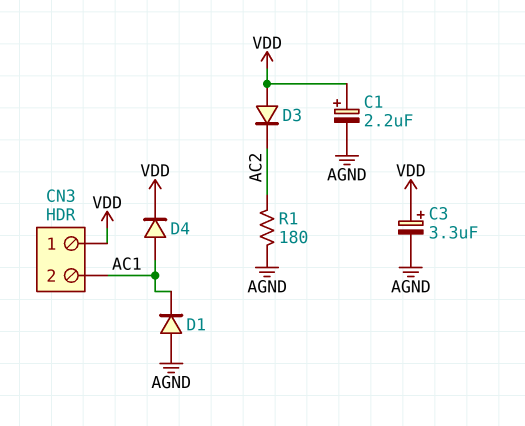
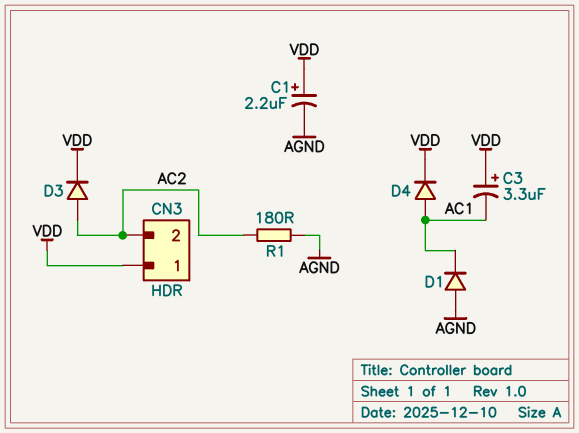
C3: 3.3uF (plus VDD, minus AGND) -> 3.3uF (plus VDD, minus AC1)
CN3 pin 2: AC1 -> AC2
D3: diode (A VDD, K AC2) -> diode (A AC2, K VDD)

